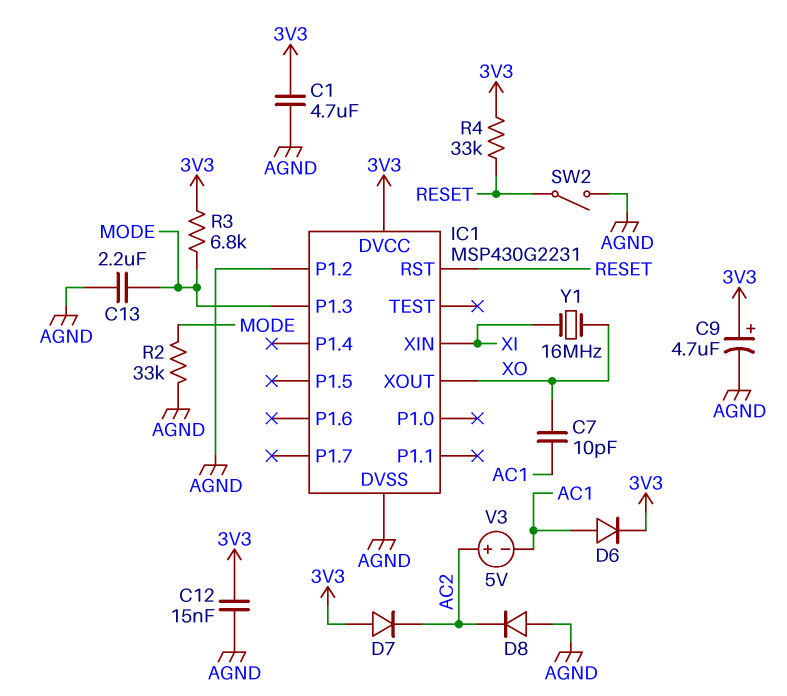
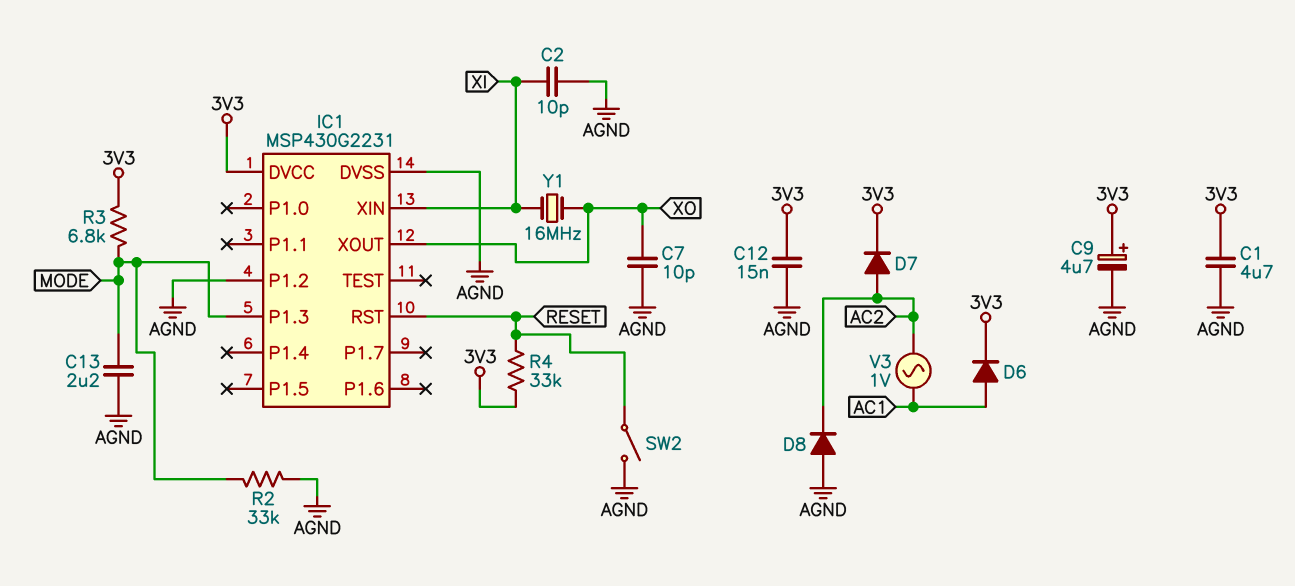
C2: none -> 10pF (AGND, XI)
C7: 10pF (AC1, XO) -> 10pF (AGND, XO)
D7: diode (A 3V3, K AC2) -> diode (A AC2, K 3V3)
V3: 5V (plus AC2, minus AC1) -> AC 1V (AC1, AC2)

